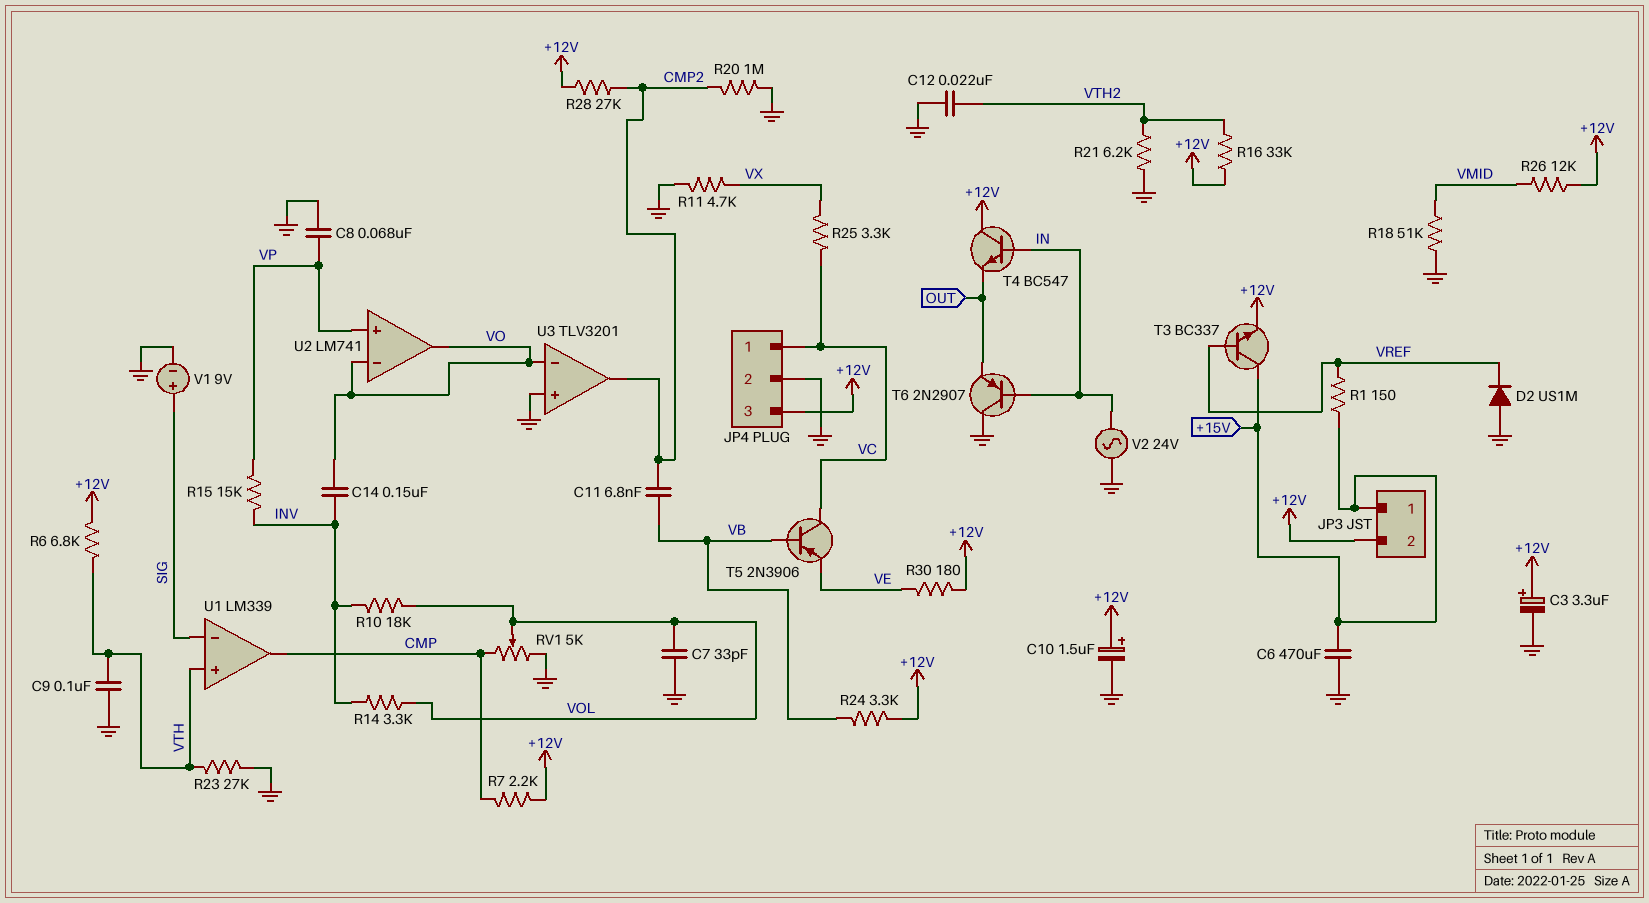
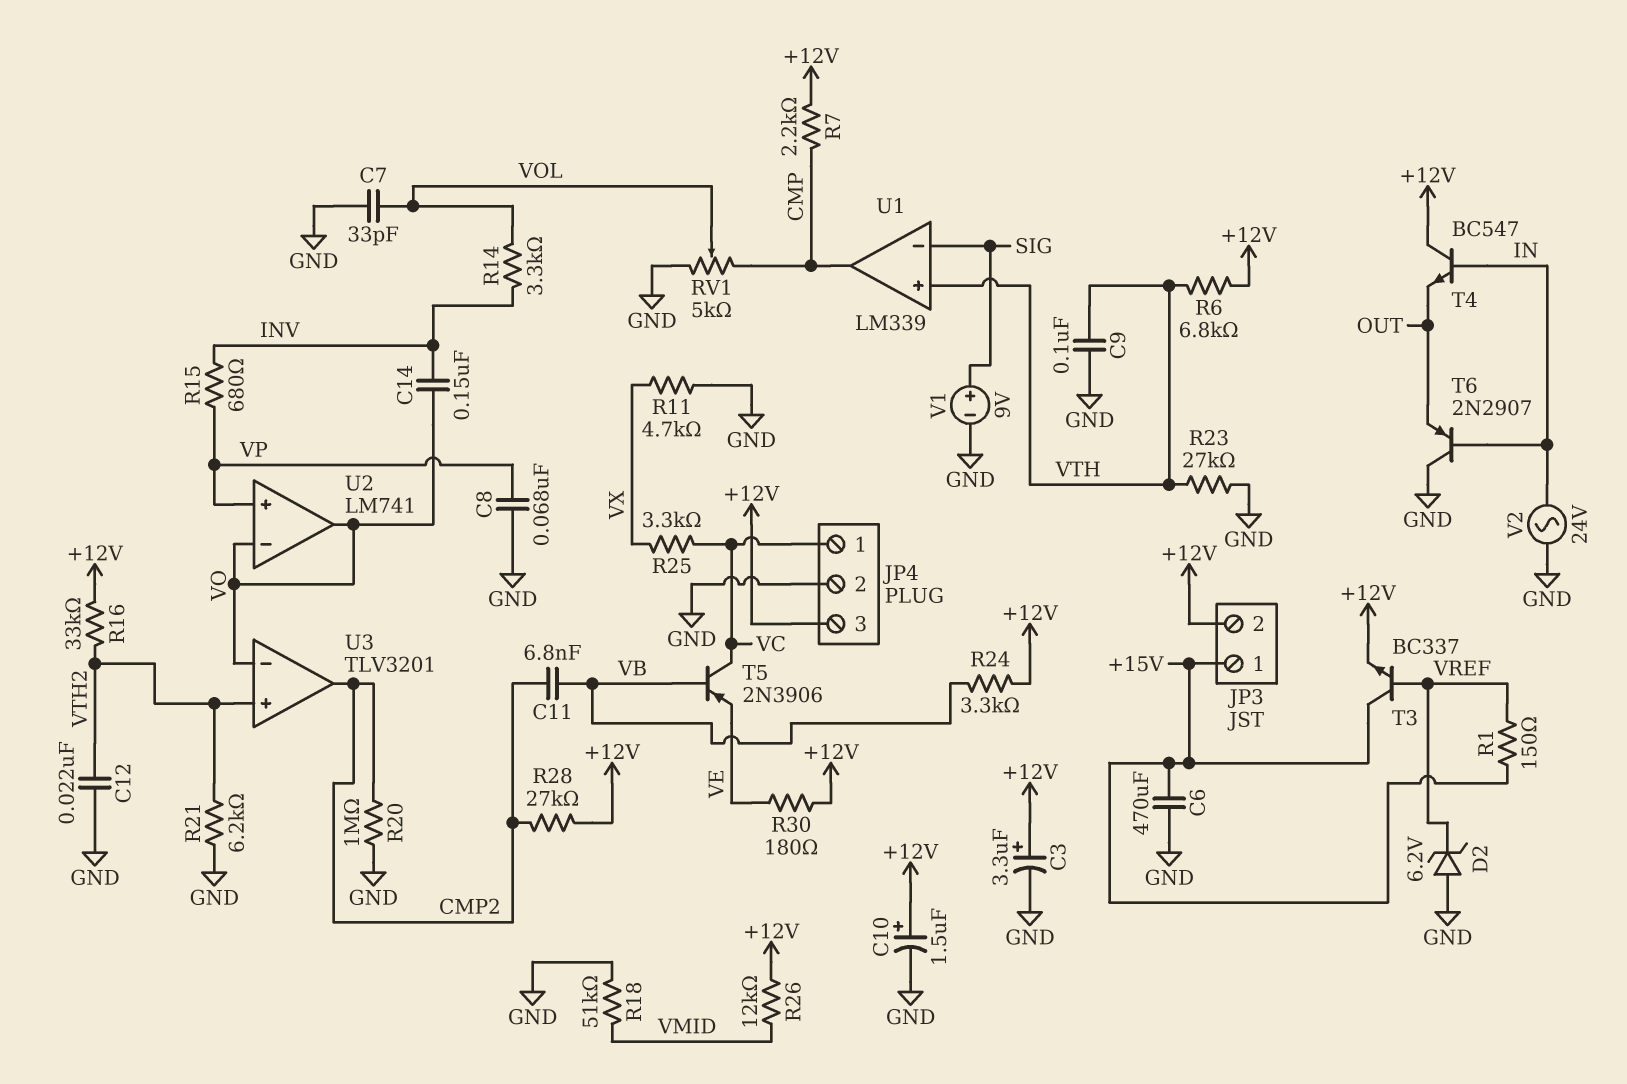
D2: diode US1M (A GND, K VREF) -> zener 6.2V (A GND, K VREF)
R10: 18k (INV, VOL) -> none
R15: 15k (INV, VP) -> 680 (INV, VP)
U3 pin in+: GND -> VTH2

